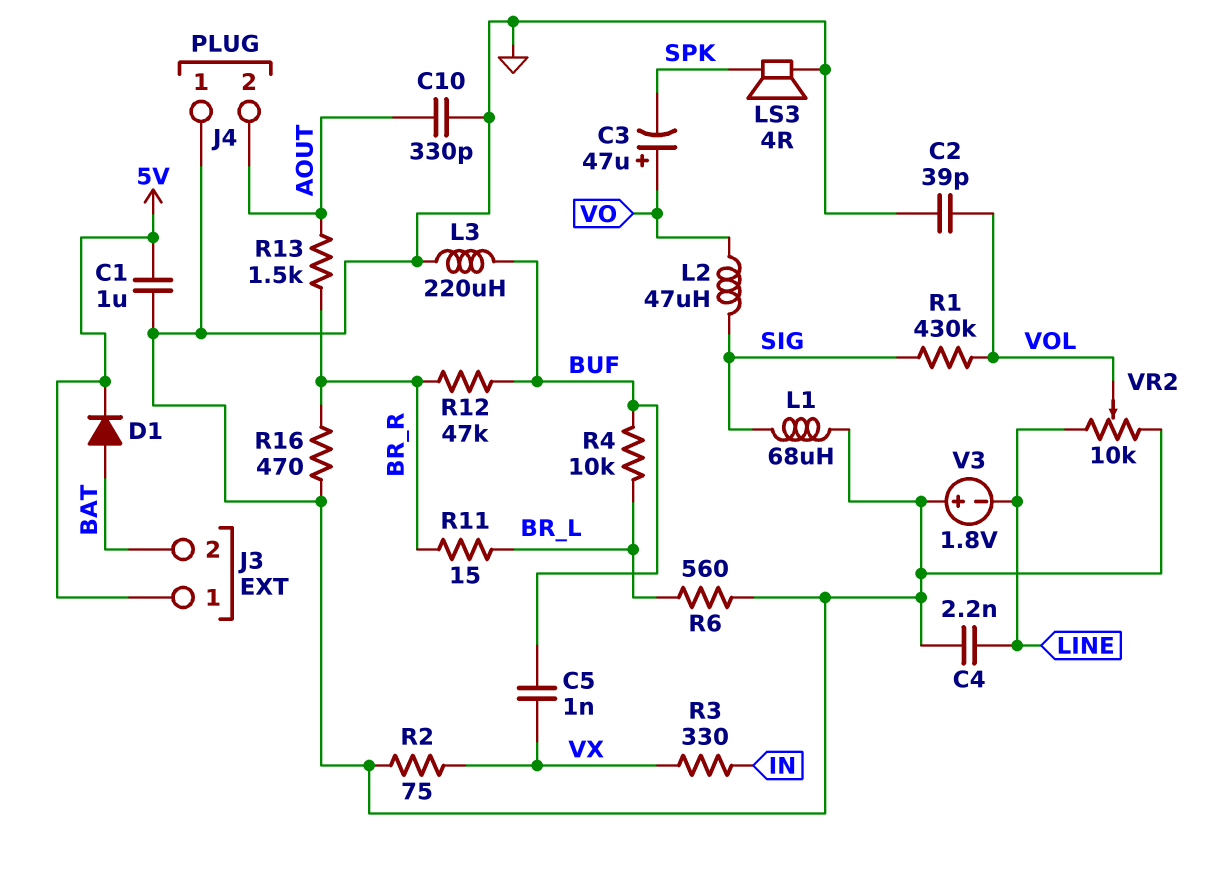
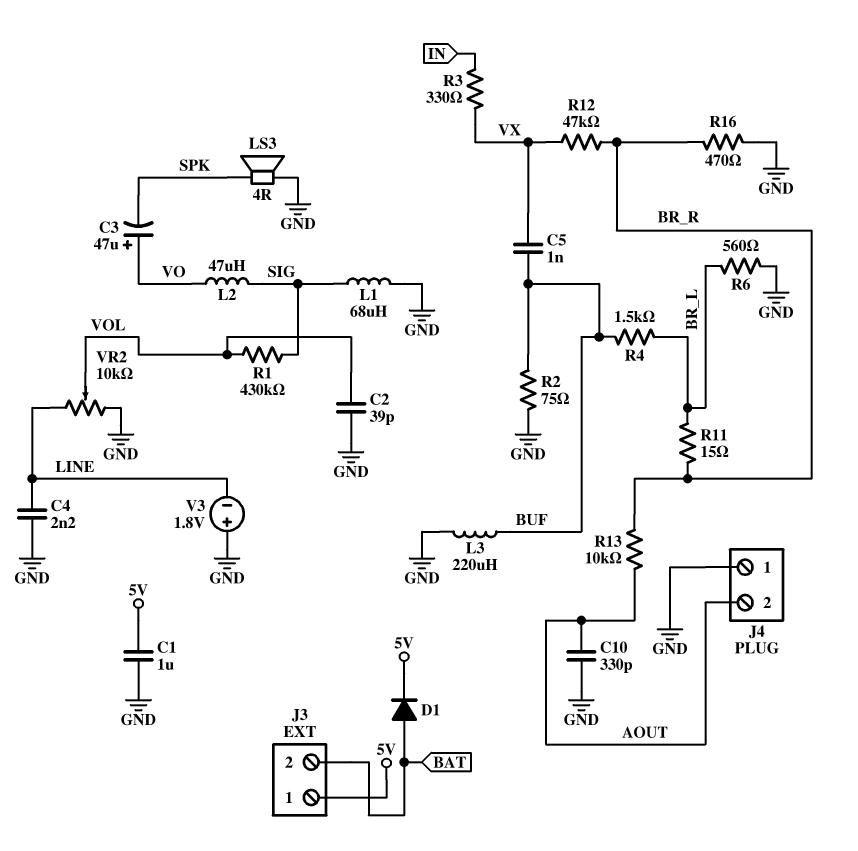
R2: 75 (GND, VX) -> 75 (BUF, GND)
R4: 10k (BR_L, BUF) -> 1.5k (BR_L, BUF)
R12: 47k (BR_R, BUF) -> 47k (BR_R, VX)
R13: 1.5k (AOUT, BR_R) -> 10k (AOUT, BR_R)

